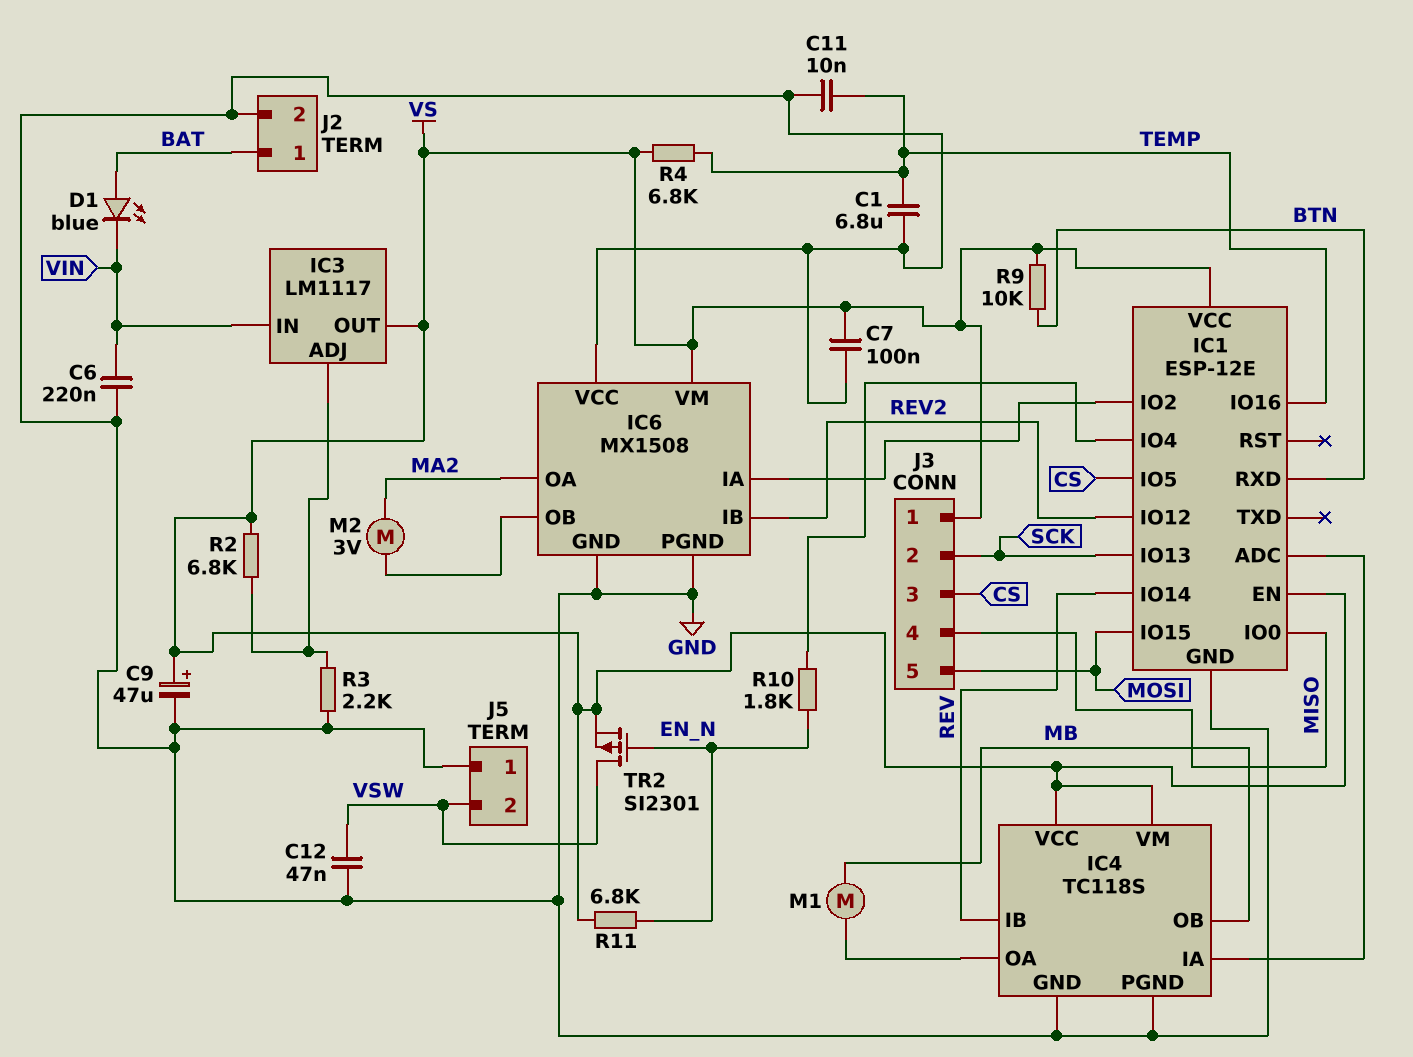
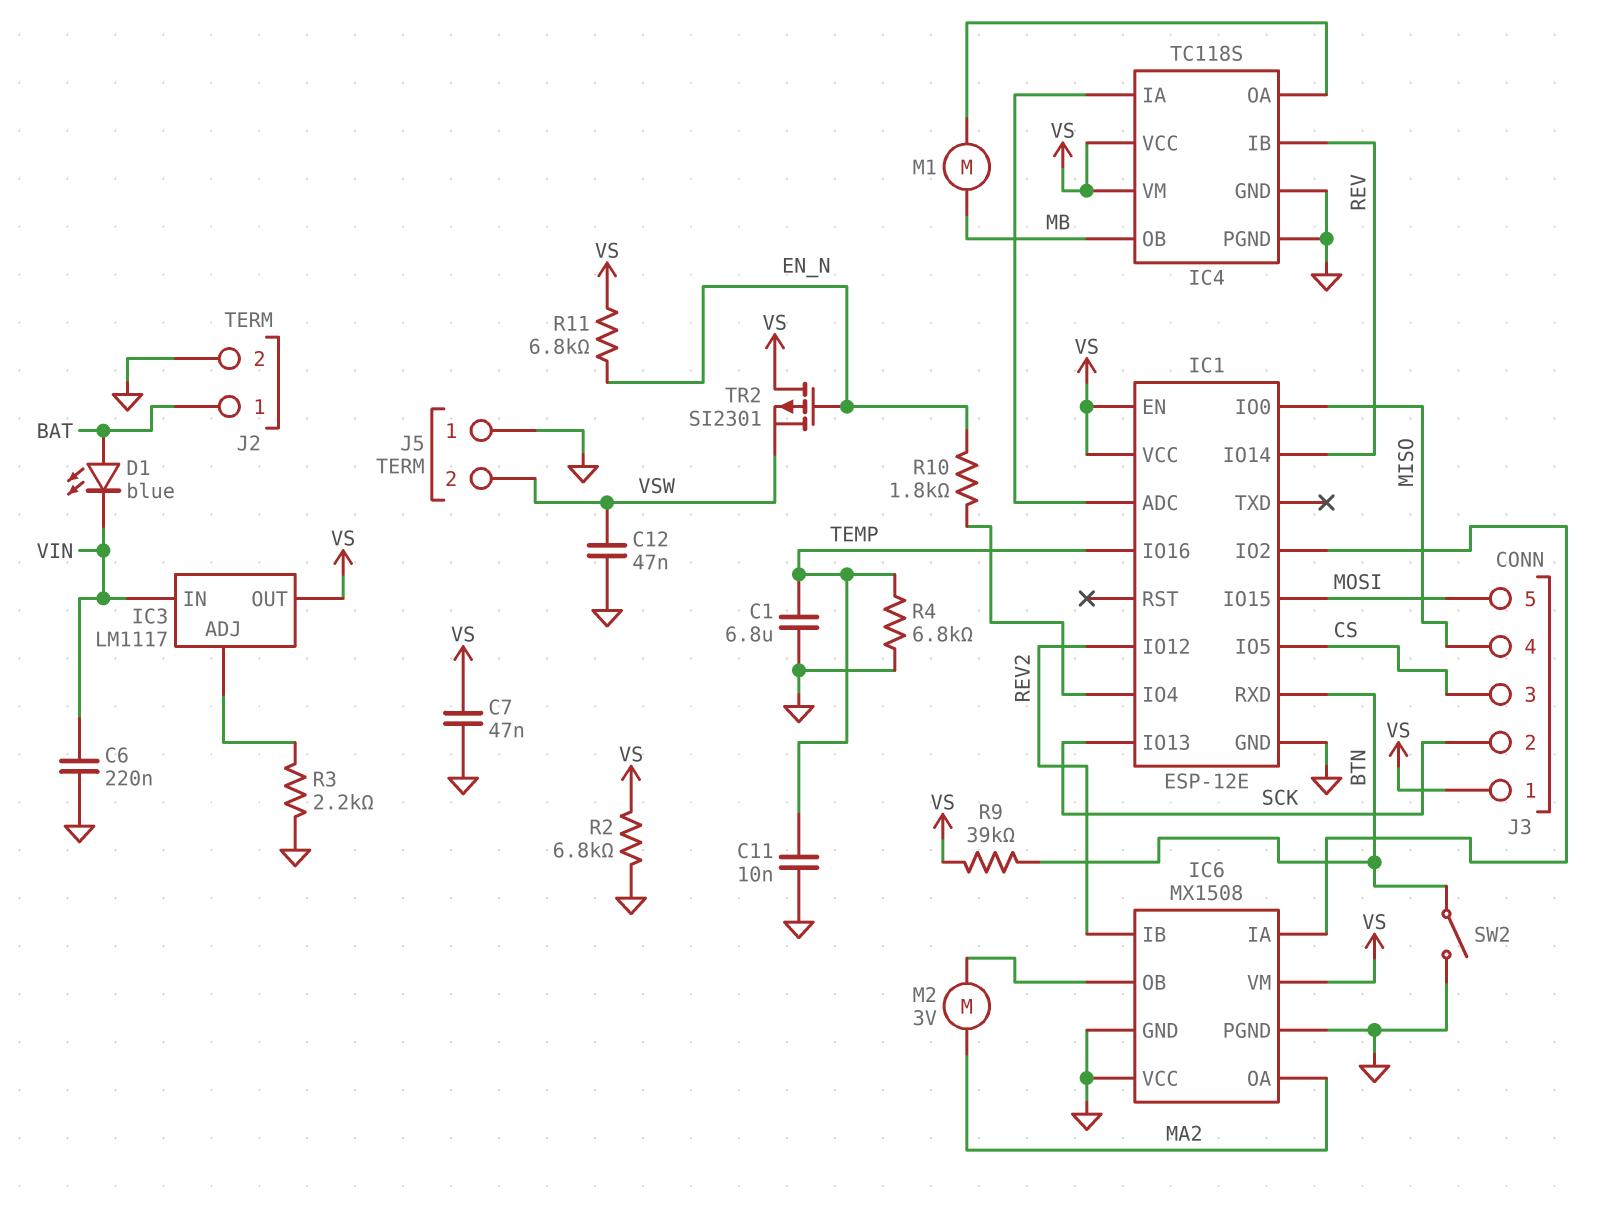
C7: 100nF (GND, VS) -> 47nF (GND, VS)
C9: 47uF (plus VS, minus GND) -> none
R2: 6.8k (IC3/ADJ, VS) -> 6.8k (GND, VS)
R4: 6.8k (TEMP, VS) -> 6.8k (GND, TEMP)
R9: 10k (BTN, VS) -> 39k (BTN, VS)
SW2: none -> switch (BTN, GND)
TR2: PMOS SI2301 (G EN_N, D VSW, S VS) -> PMOS SI2301 (G EN_N, D VS, S VSW)

